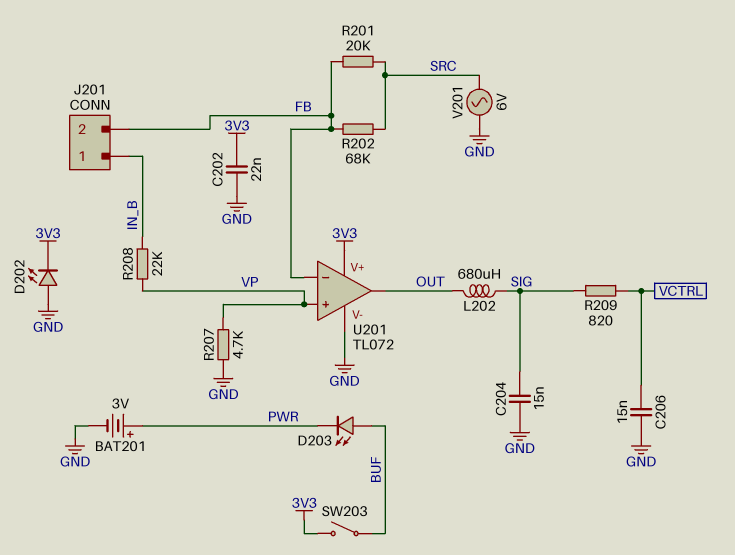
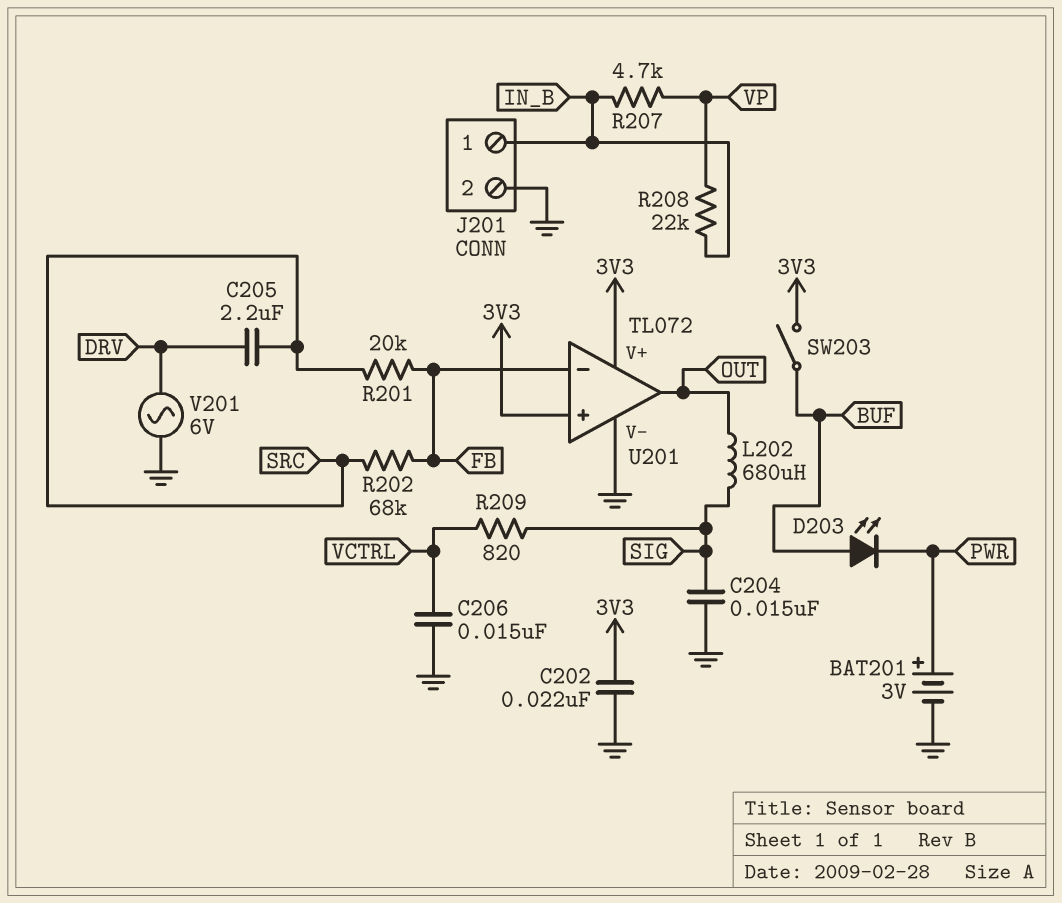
C205: none -> 2.2uF (DRV, SRC)
D202: LED (A GND, K 3V3) -> none
J201 pin 2: FB -> GND
R207: 4.7k (GND, VP) -> 4.7k (IN_B, VP)
U201 pin in+: VP -> 3V3
V201: AC 6V (GND, SRC) -> AC 6V (DRV, GND)

